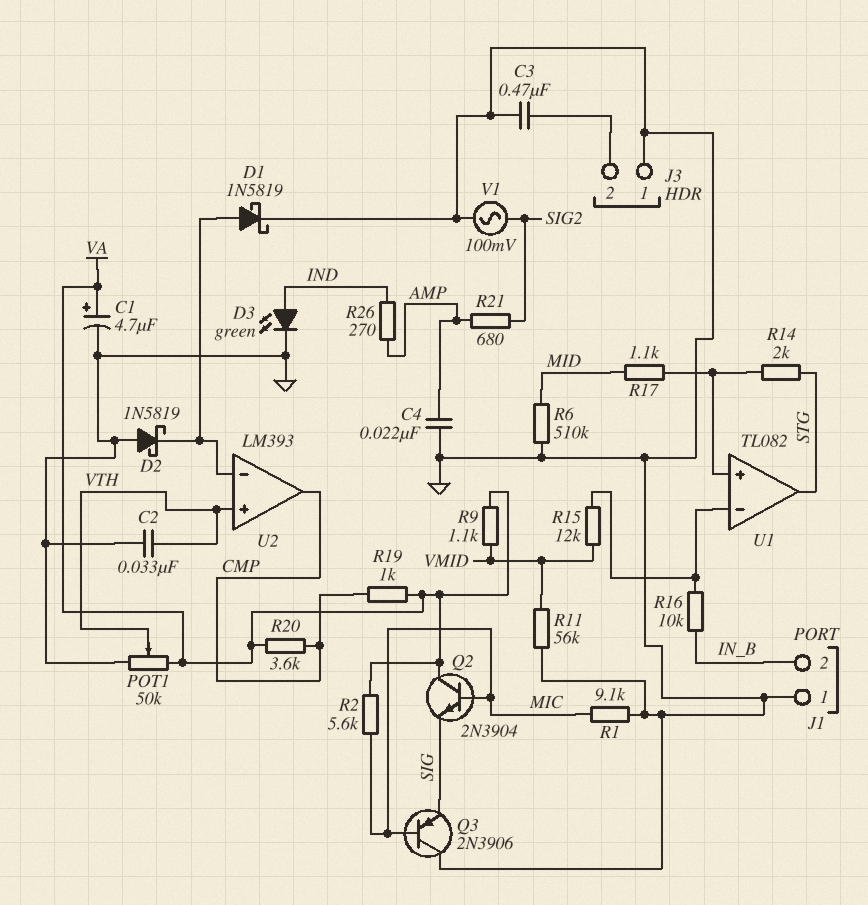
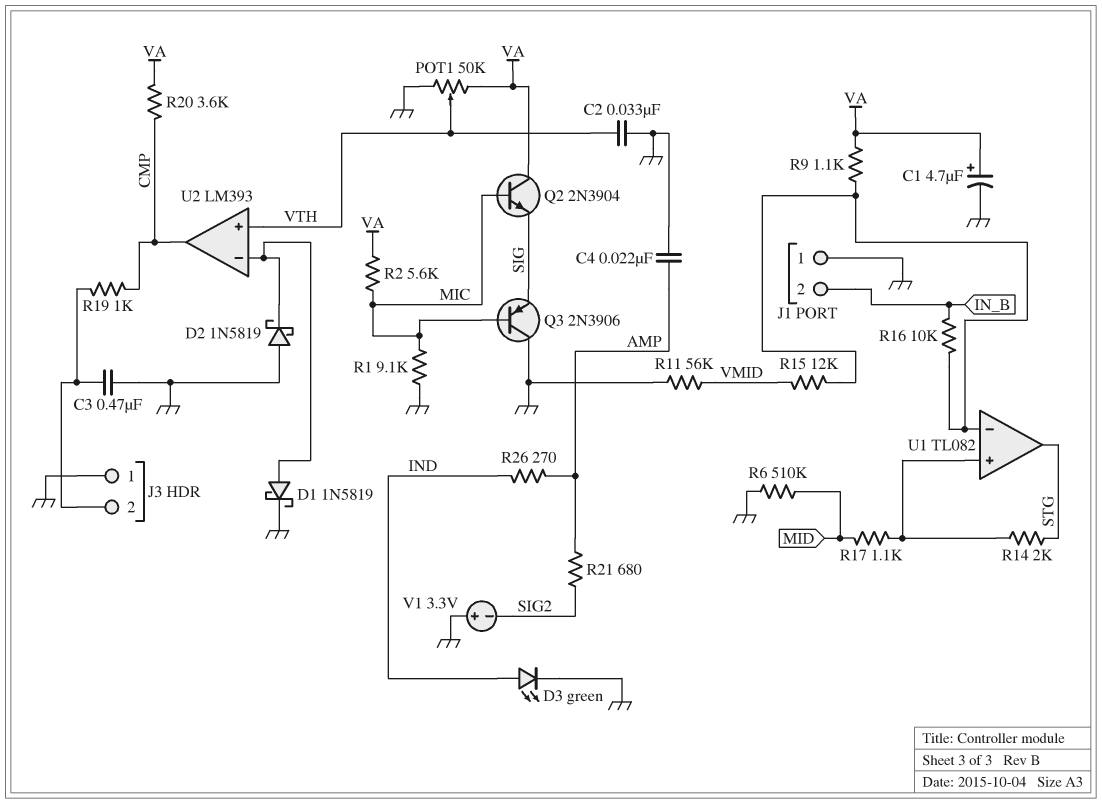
R9: 1.1k (VA, VMID) -> 1.1k (U1/in-, VA)
R19: 1k (CMP, VA) -> 1k (CMP, J3/2)
V1: AC 100mV (GND, SIG2) -> 3.3V (plus GND, minus SIG2)

